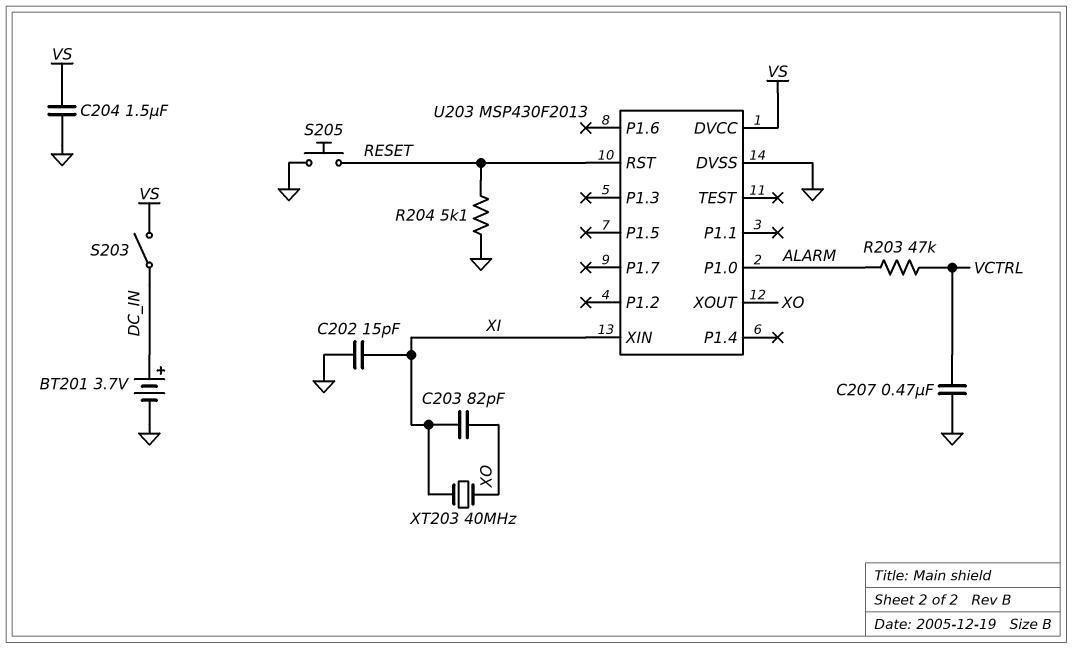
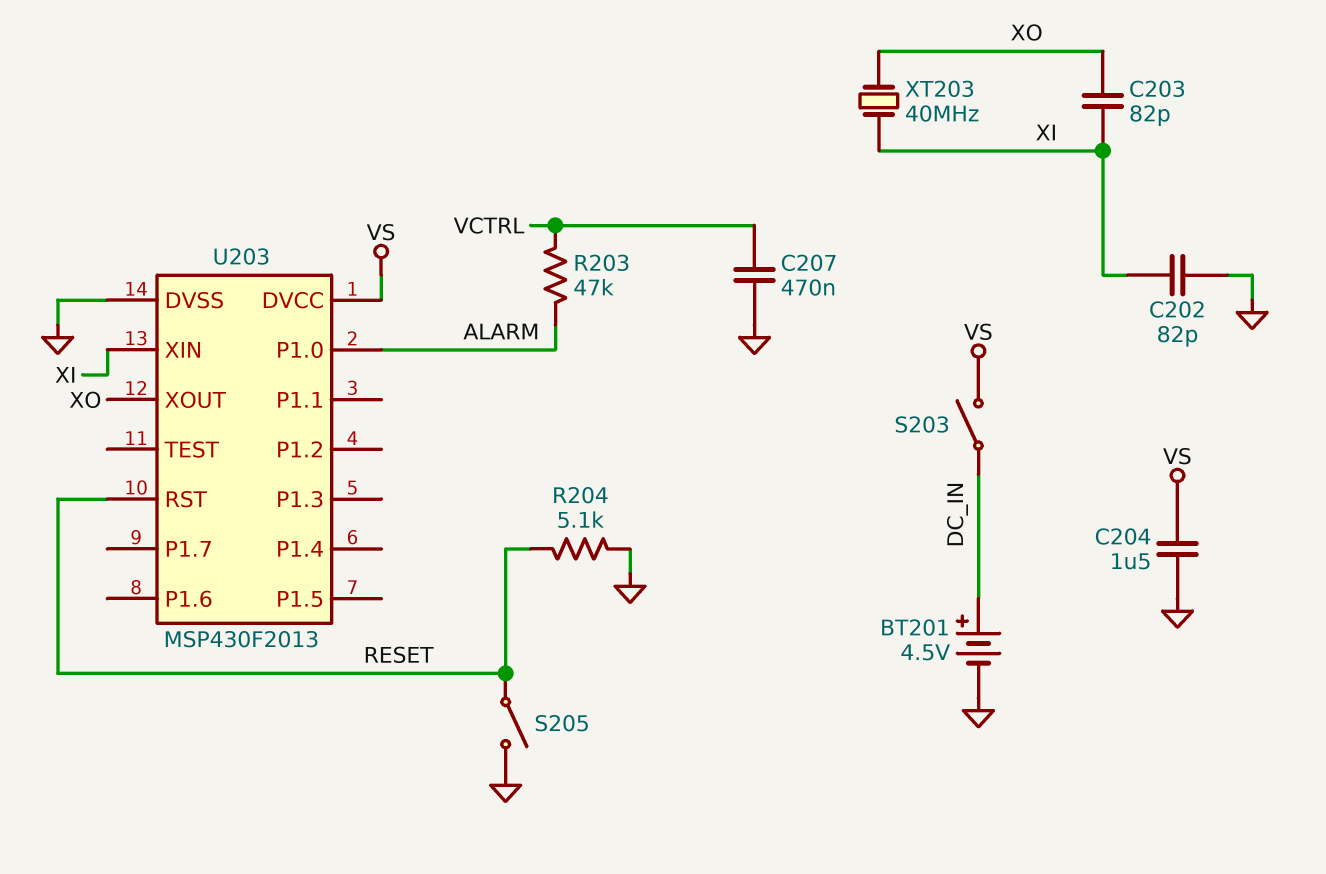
BT201: 3.7V (plus DC_IN, minus GND) -> 4.5V (plus DC_IN, minus GND)
C202: 15pF (GND, XI) -> 82pF (GND, XI)
S205: button (GND, RESET) -> switch (GND, RESET)

